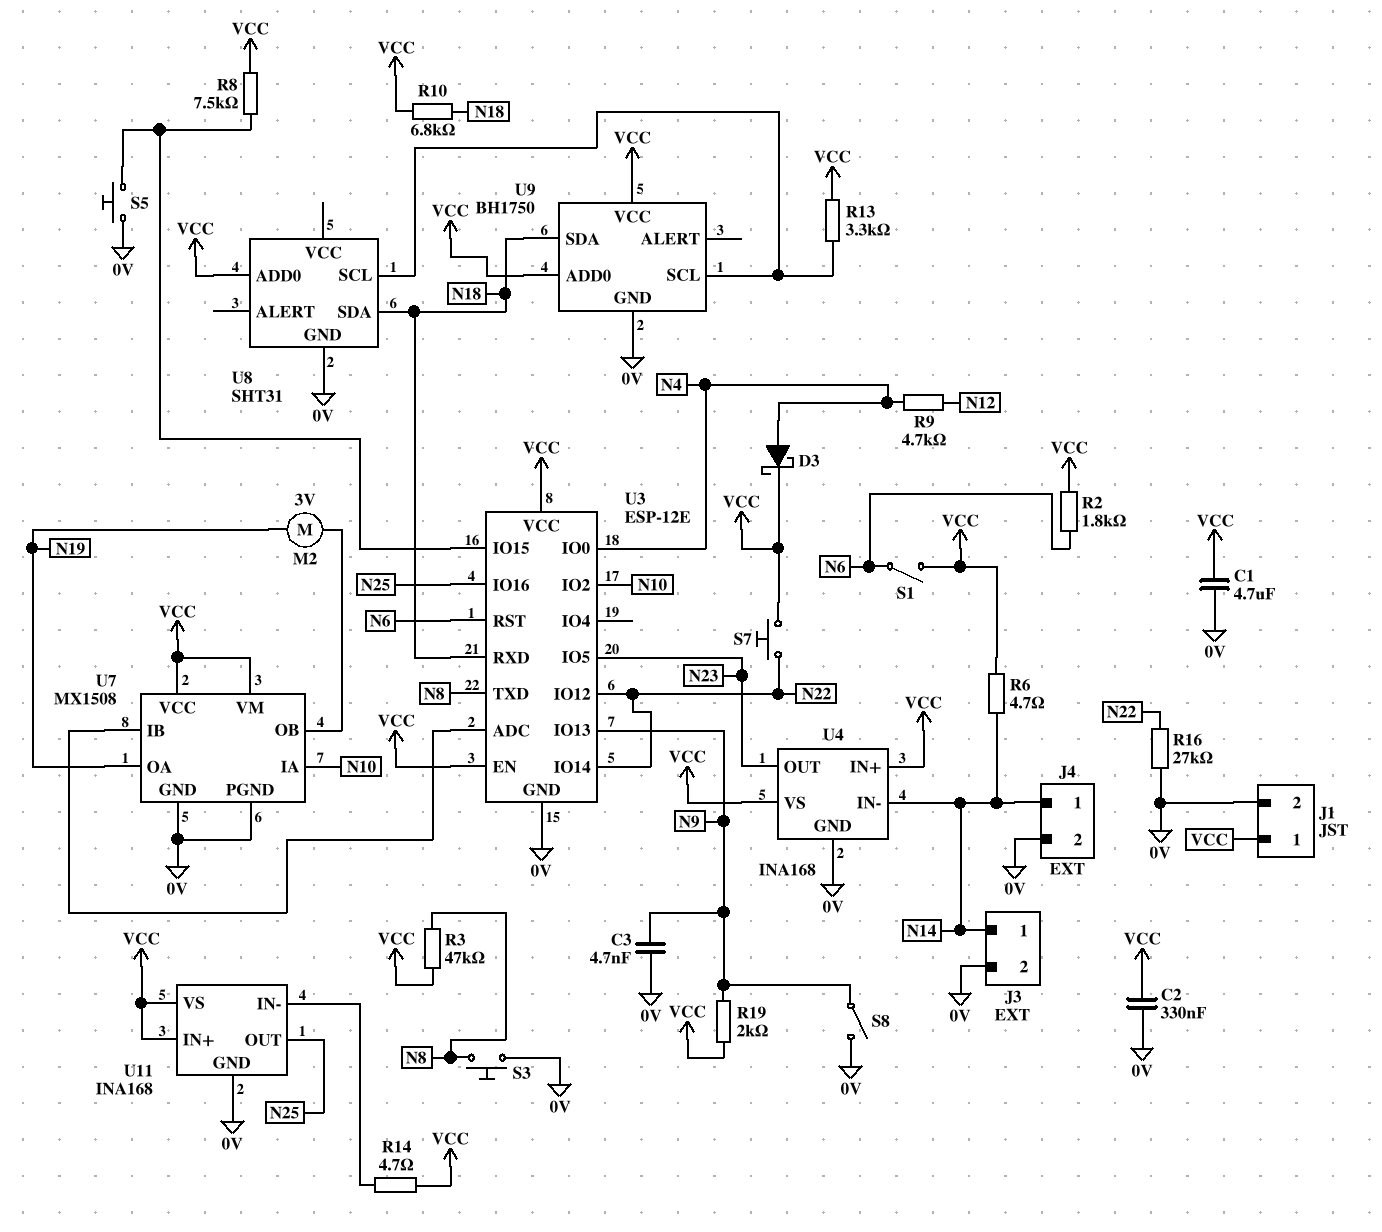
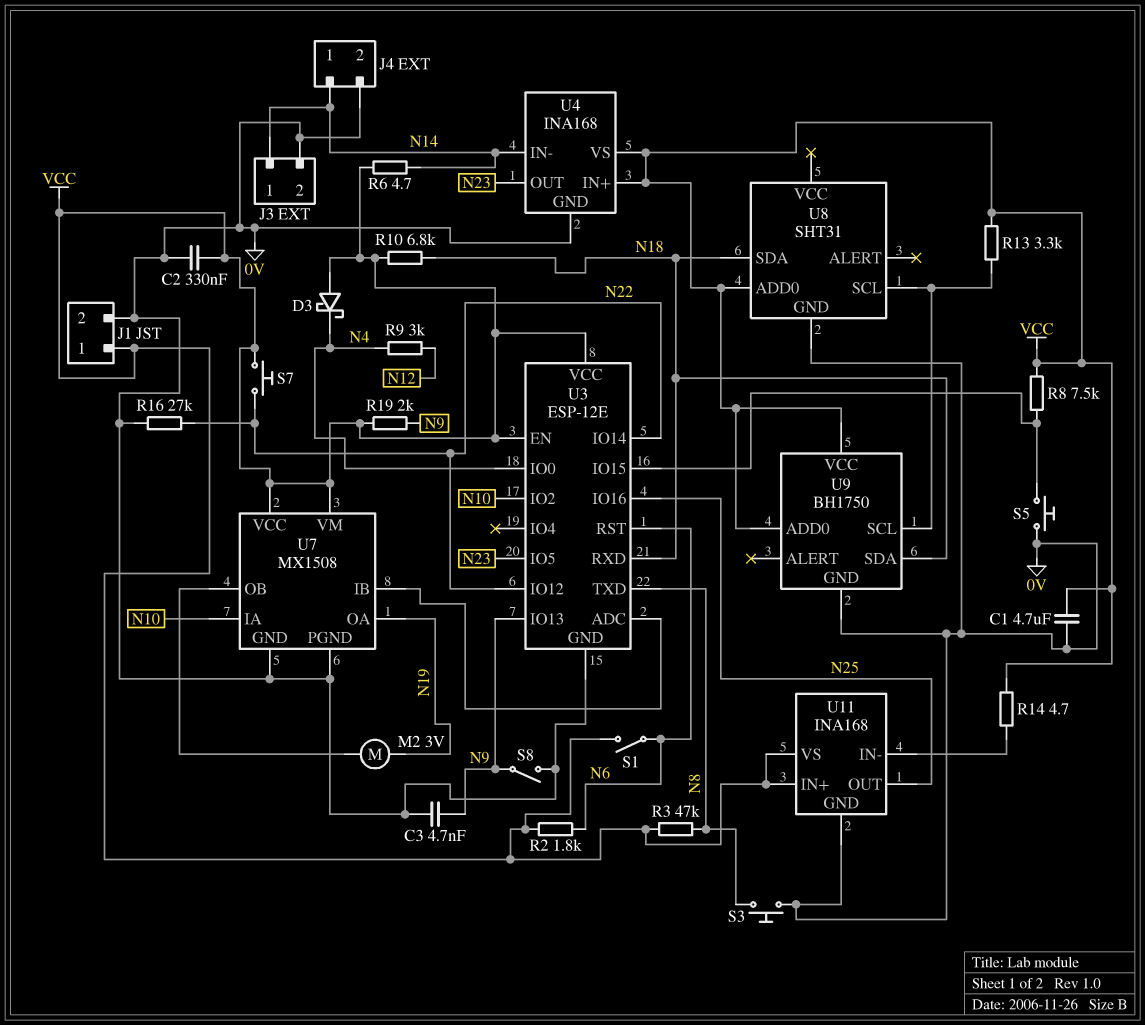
D3: schottky (A N4, K VCC) -> schottky (A VCC, K N4)
R9: 4.7k (N4, N12) -> 3k (N4, N12)

